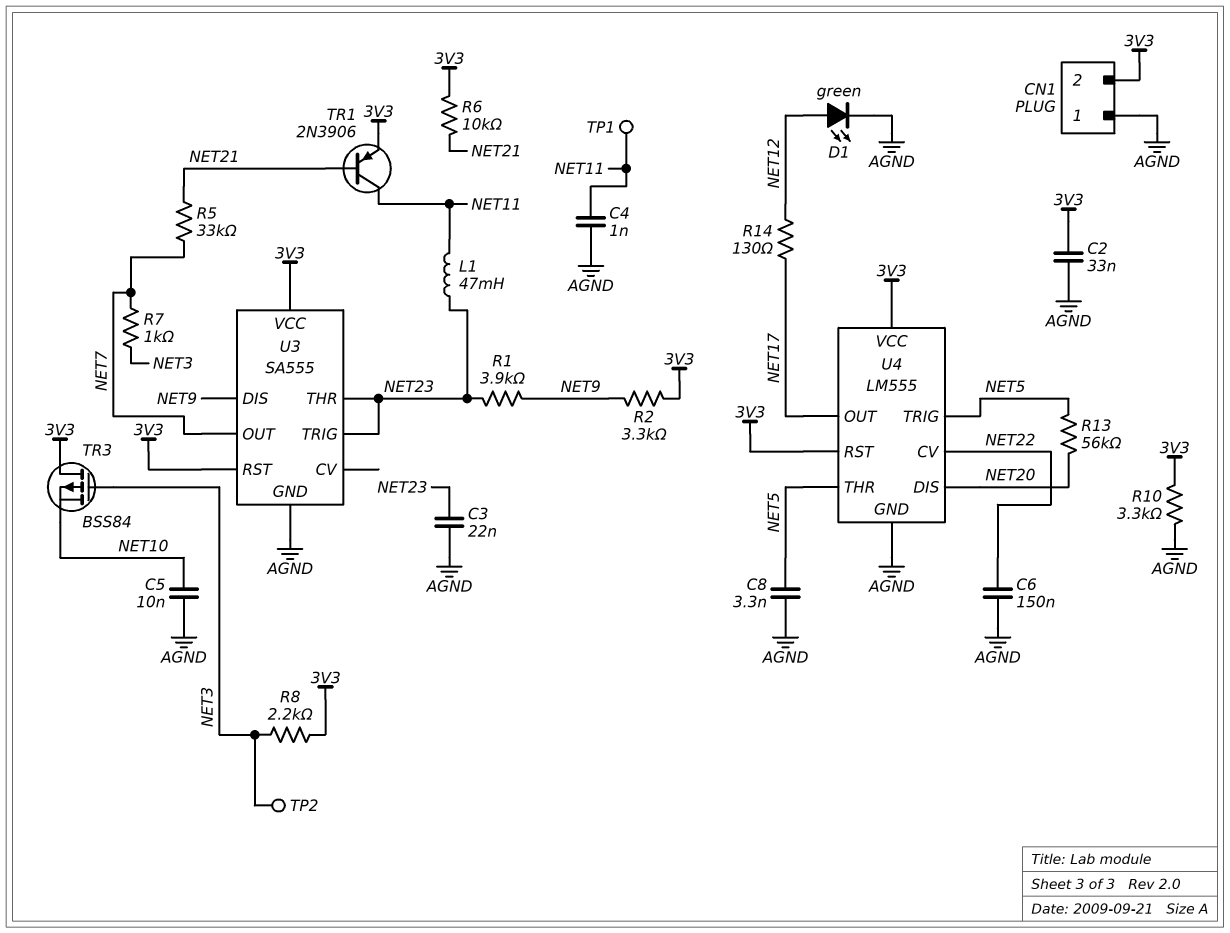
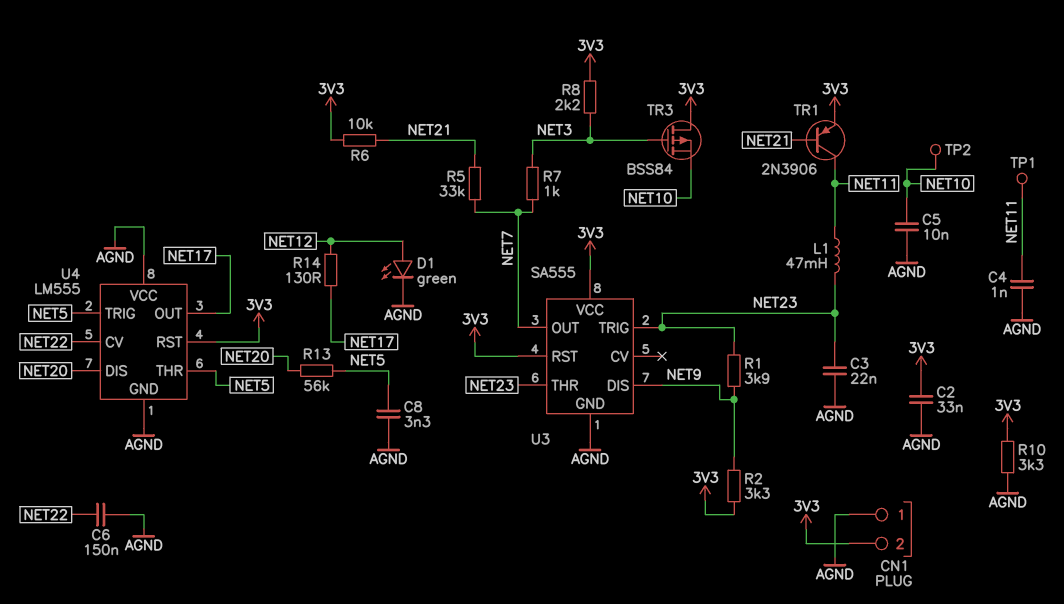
TP2: test point (NET3) -> test point (NET10)
U4 pin VCC: 3V3 -> AGND

